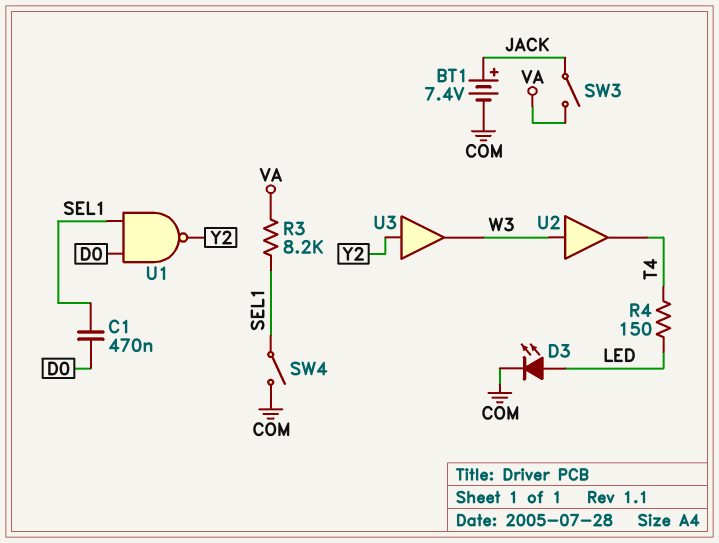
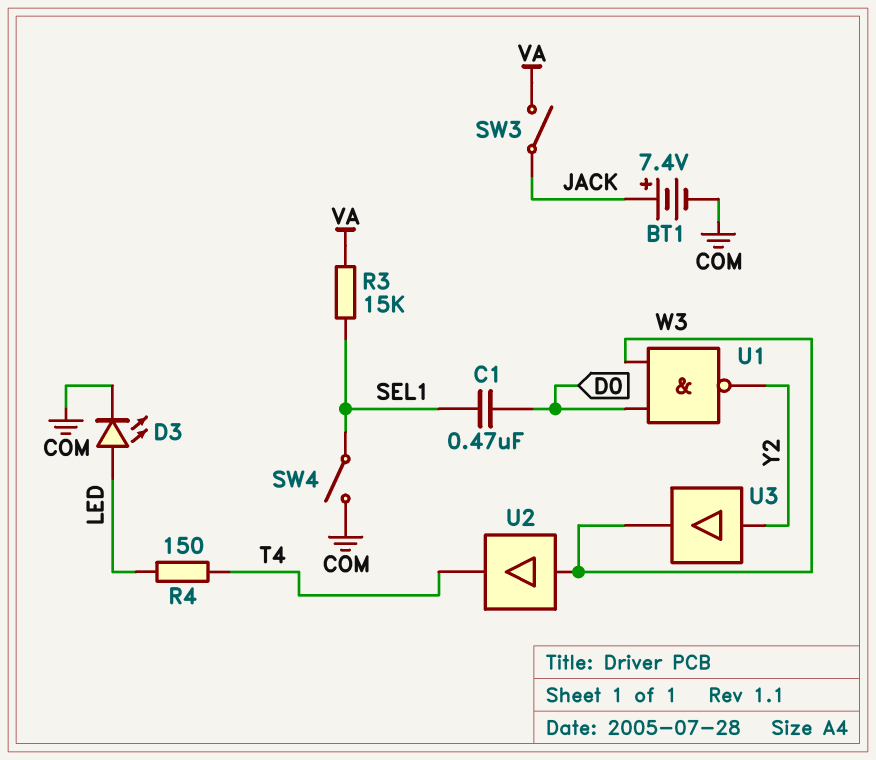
R3: 8.2k (SEL1, VA) -> 15k (SEL1, VA)
U1: NAND (in D0, in SEL1, out Y2) -> NAND (in D0, in W3, out Y2)

